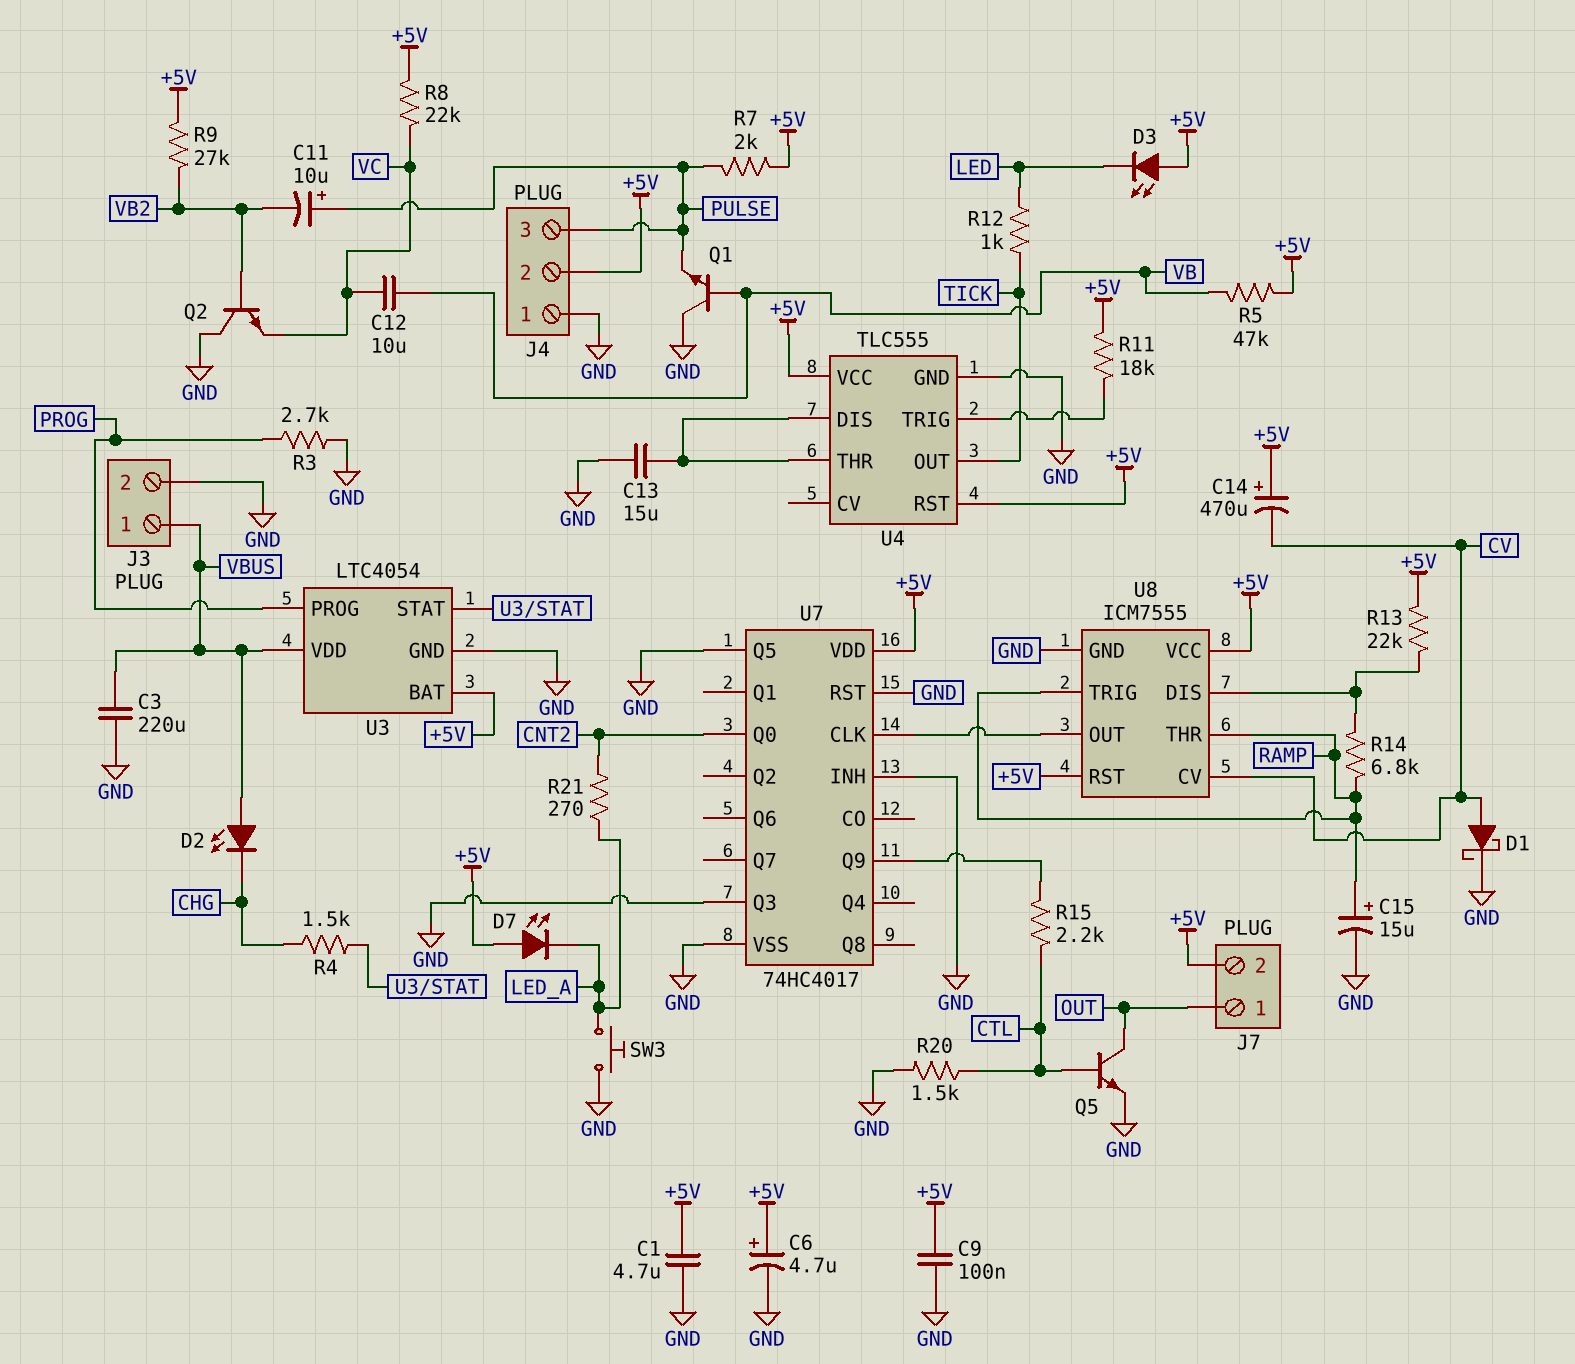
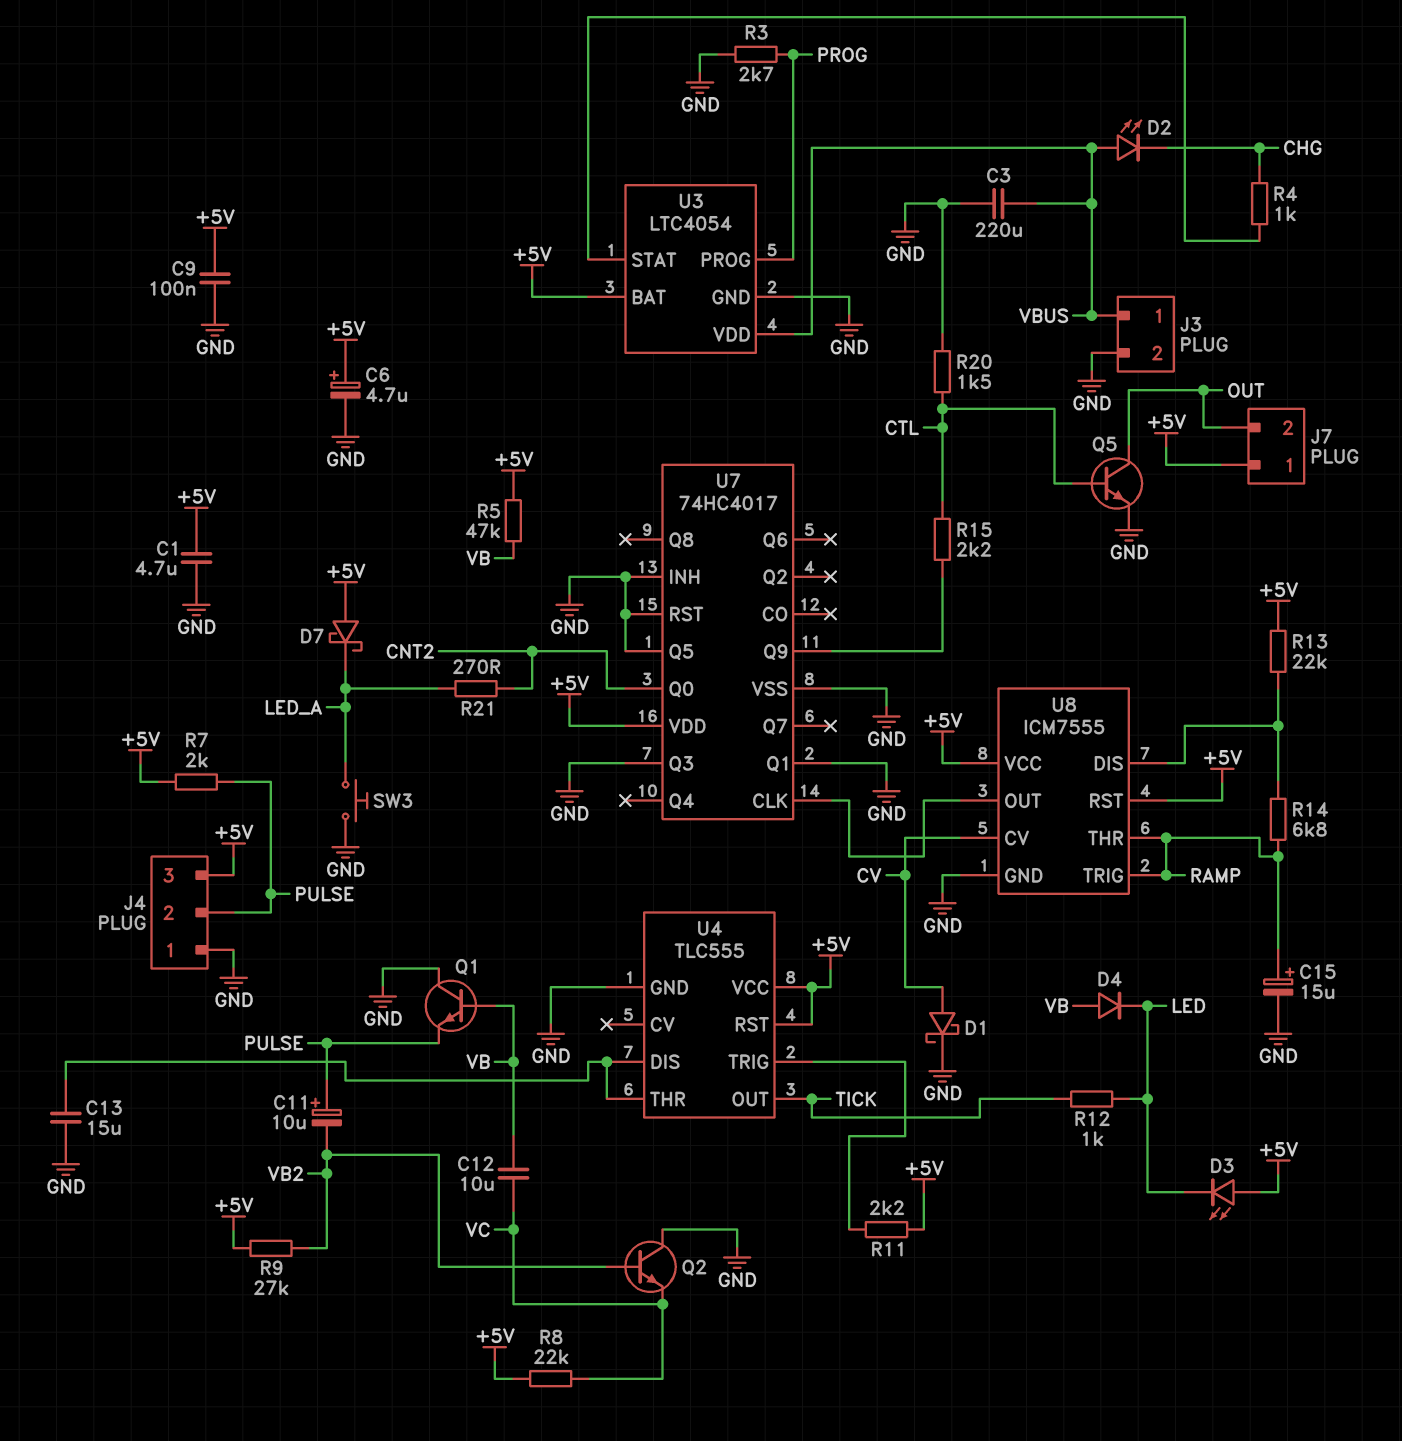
C14: 470uF (plus +5V, minus CV) -> none
D4: none -> diode (A VB, K LED)
D7: LED (A +5V, K LED_A) -> schottky (A +5V, K LED_A)
J4 pin 2: +5V -> PULSE
J4 pin 3: PULSE -> +5V
J7 pin 1: OUT -> +5V
J7 pin 2: +5V -> OUT
R4: 1.5k (CHG, U3/STAT) -> 1k (CHG, U3/STAT)
R11: 18k (+5V, U4/TRIG) -> 2.2k (+5V, U4/TRIG)
U7 pin Q1: none -> GND

